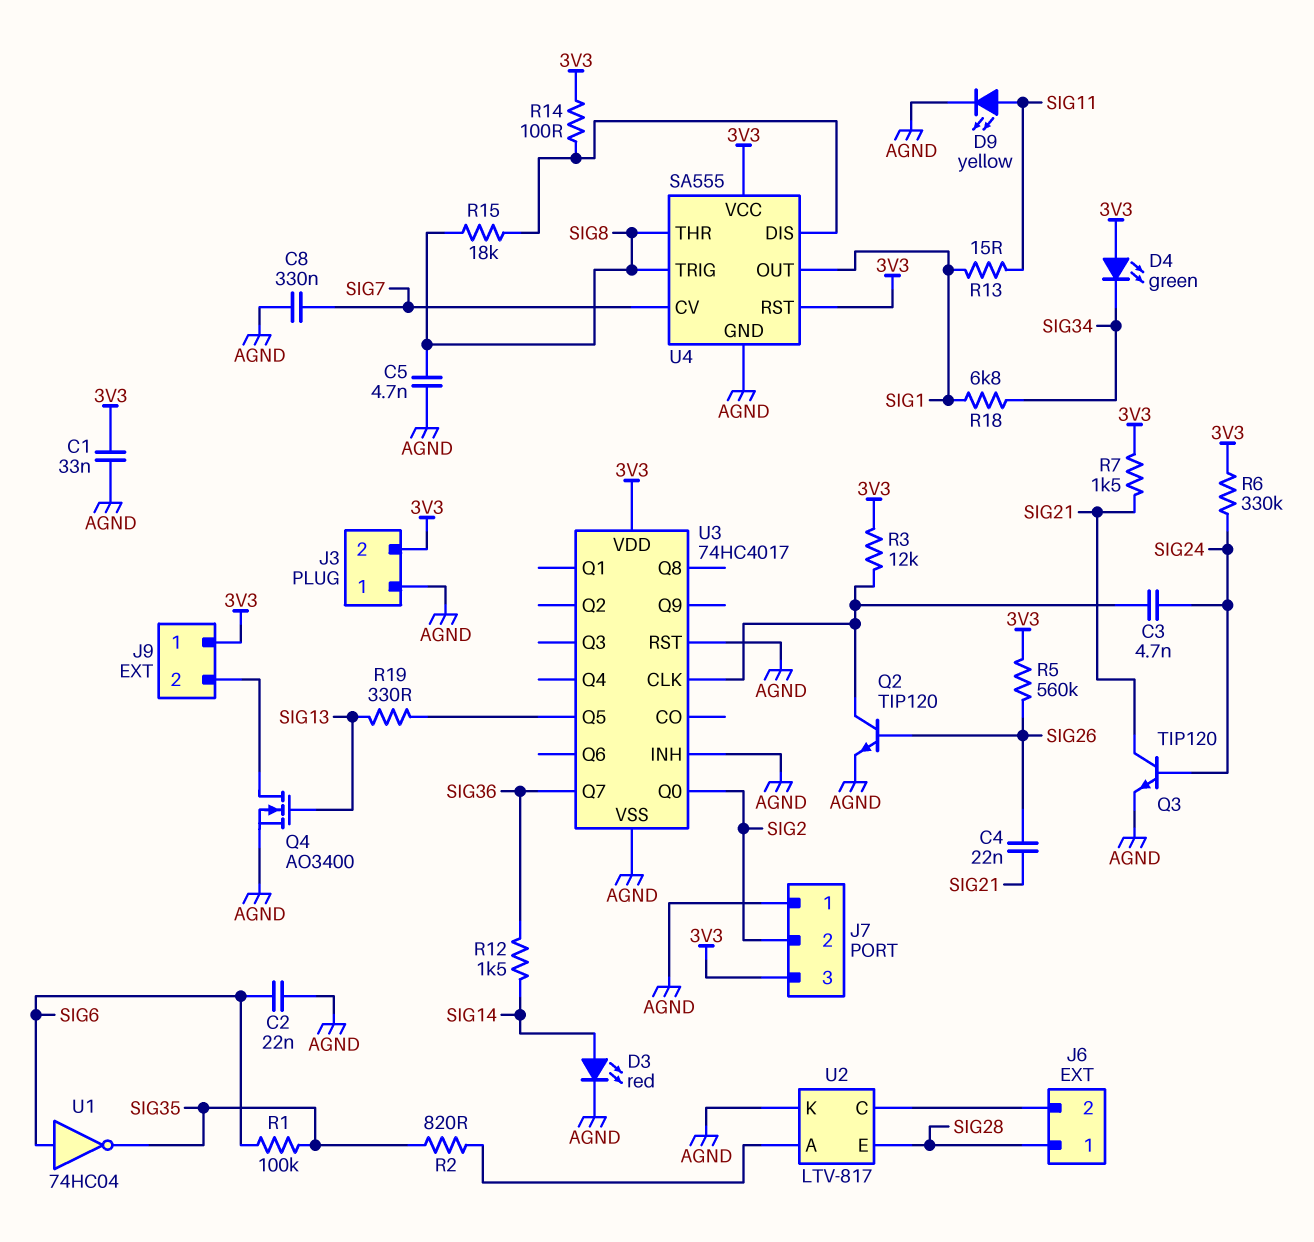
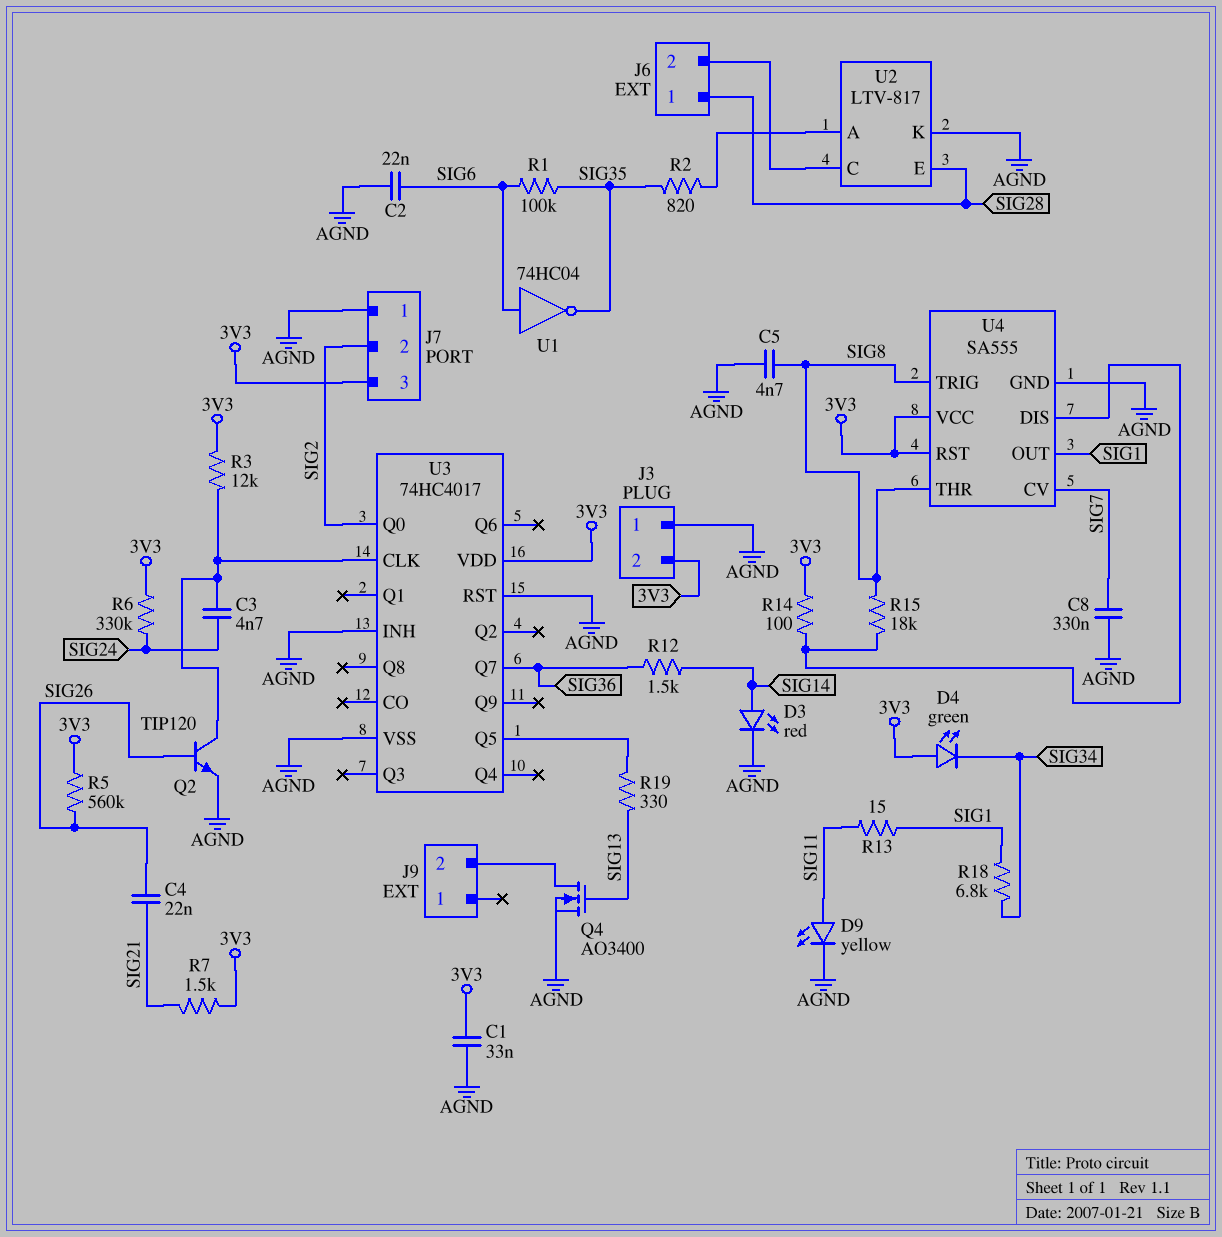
J9 pin 1: 3V3 -> none
Q3: NPN TIP120 (B SIG24, C SIG21, E AGND) -> none

